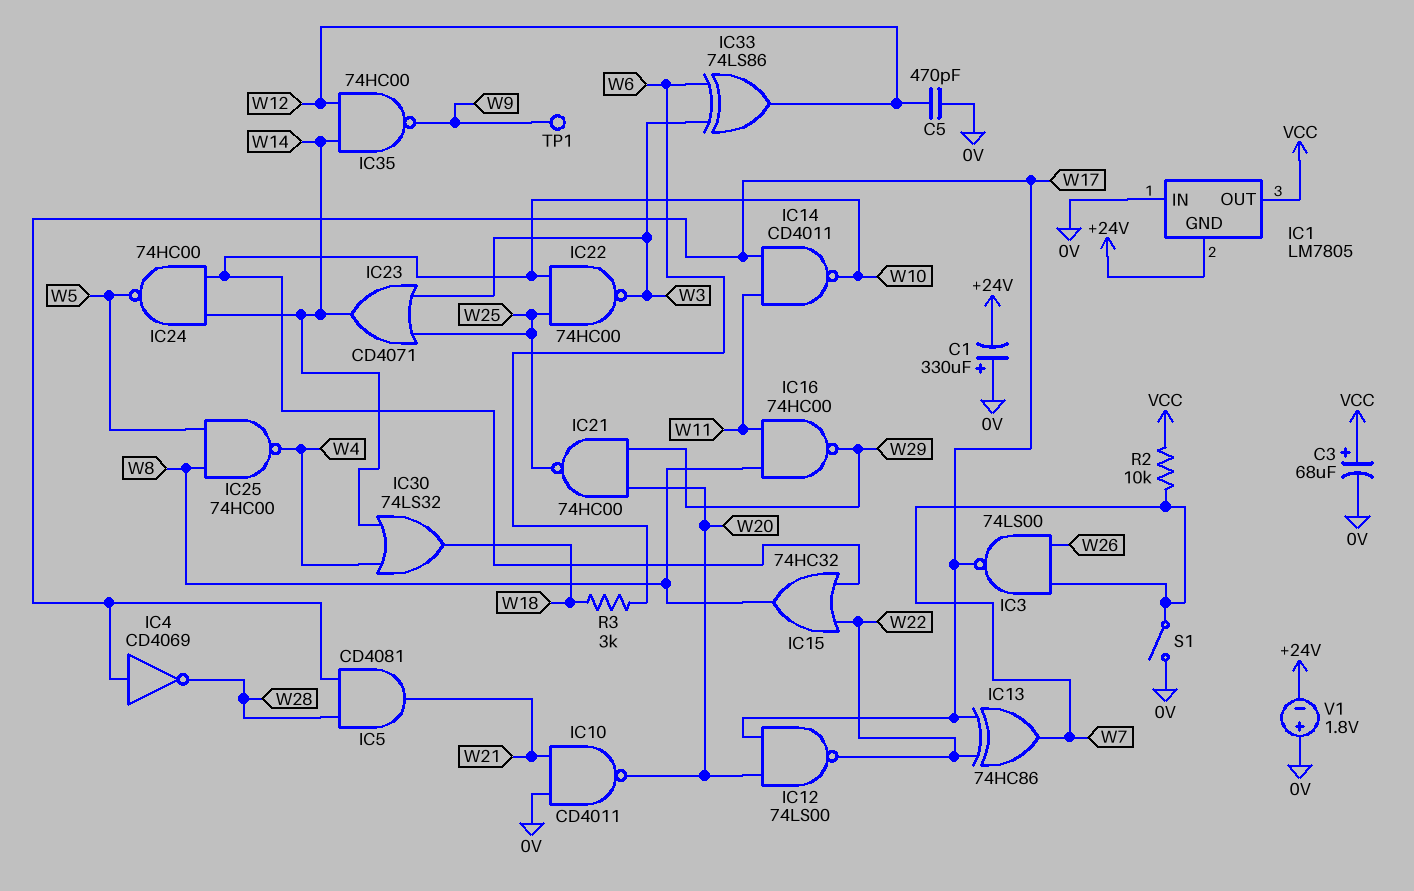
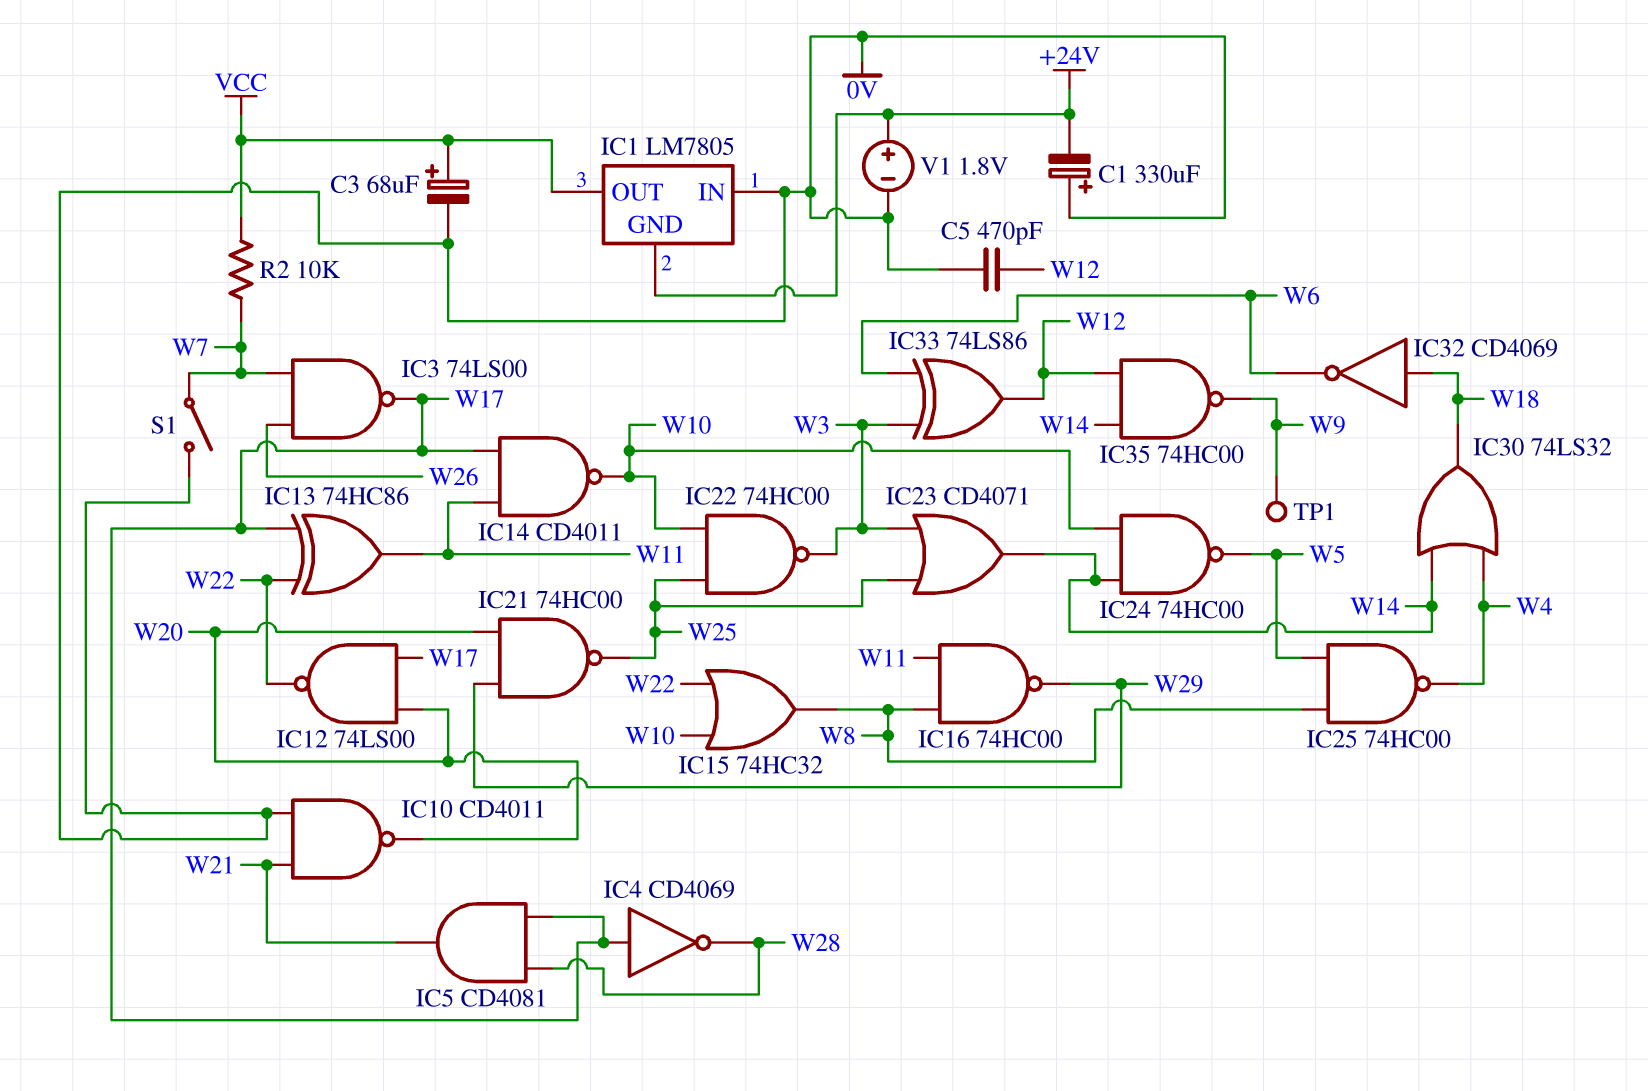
IC13: XOR 74HC86 (in W17, in W22, out W7) -> XOR 74HC86 (in W17, in W22, out W11)
IC32: none -> NOT CD4069 (in W18, out W6)
R3: 3k (W6, W18) -> none
V1: 1.8V (plus 0V, minus +24V) -> 1.8V (plus +24V, minus 0V)

